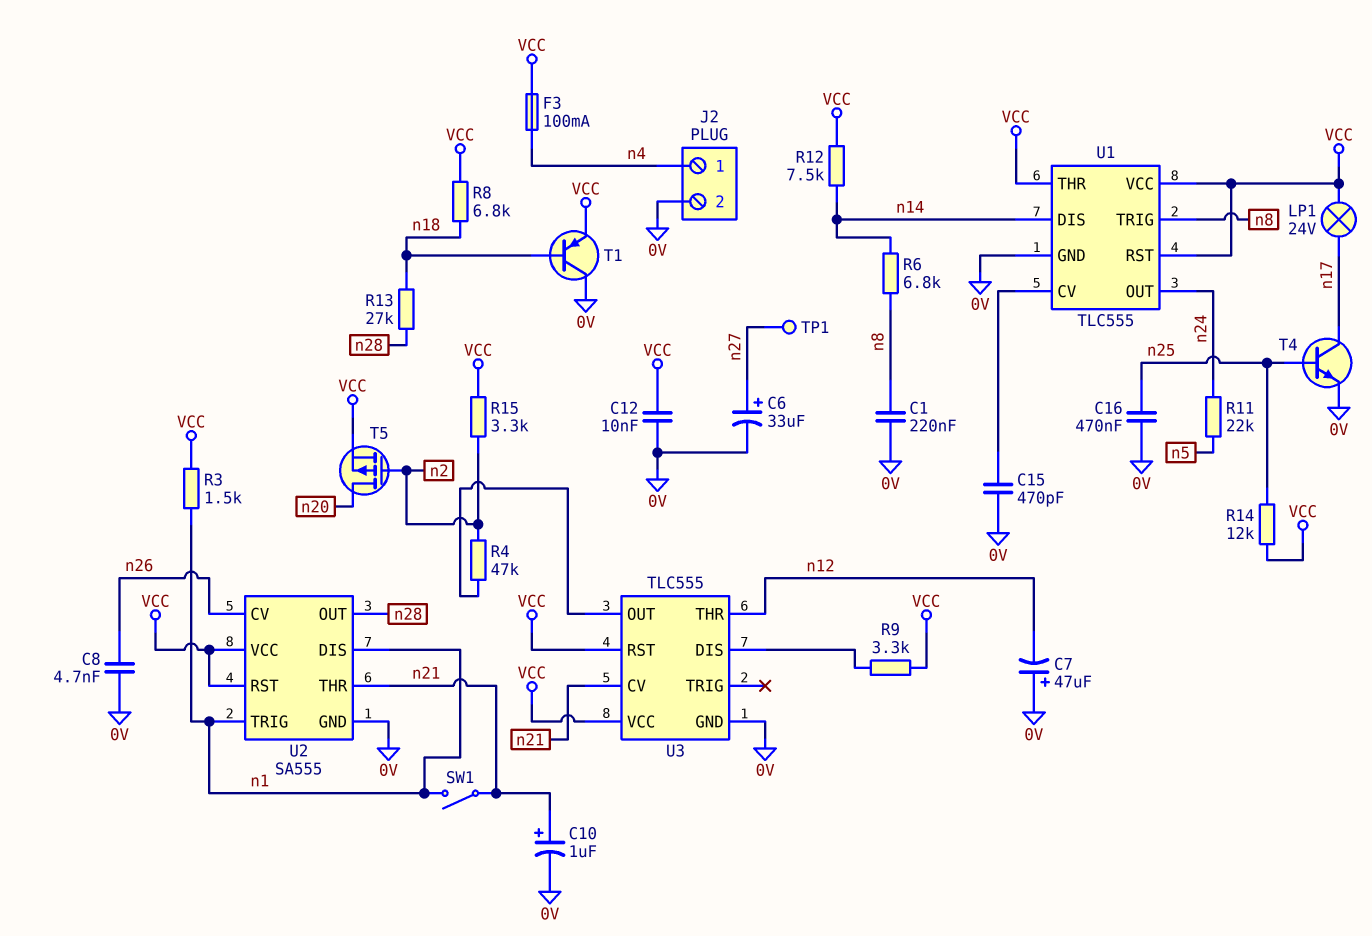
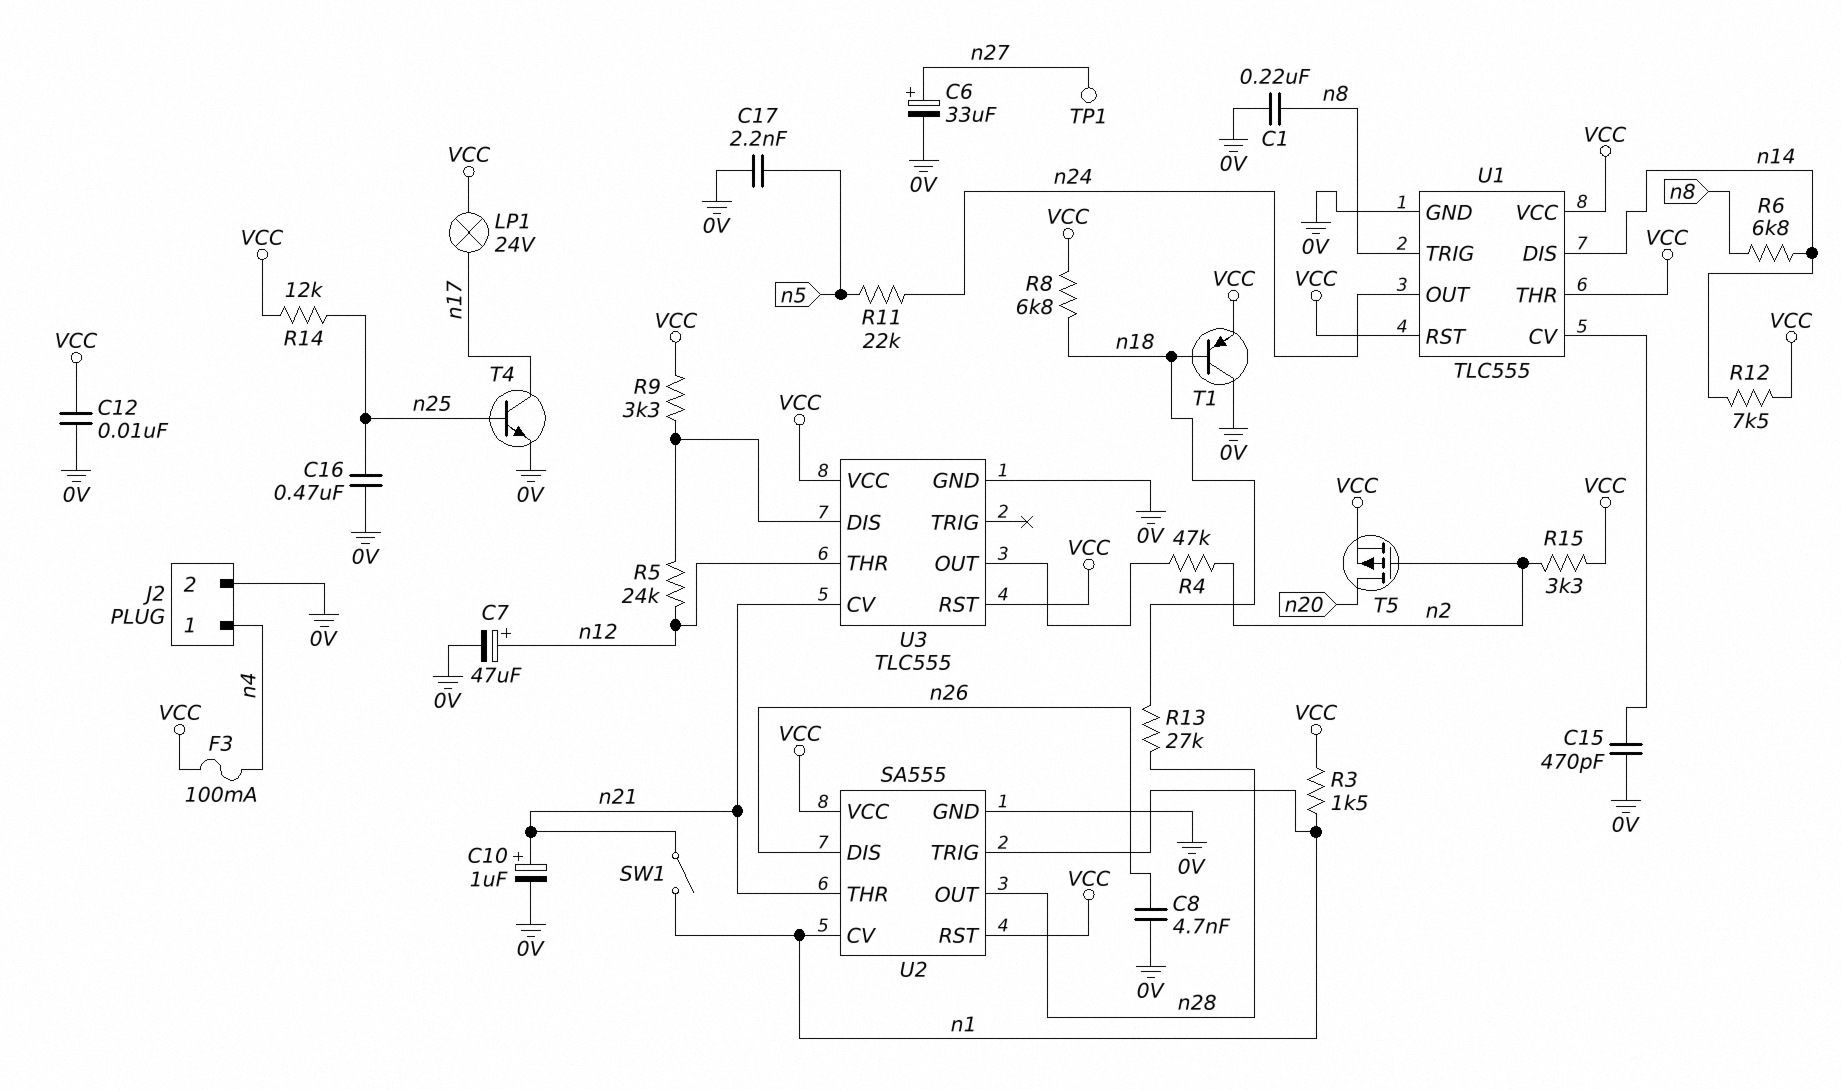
C7: 47uF (plus 0V, minus n12) -> 47uF (plus n12, minus 0V)
C17: none -> 2.2nF (0V, n5)
R5: none -> 24k (U3/DIS, n12)
U2 pin CV: n26 -> n1
U2 pin DIS: n1 -> n26

